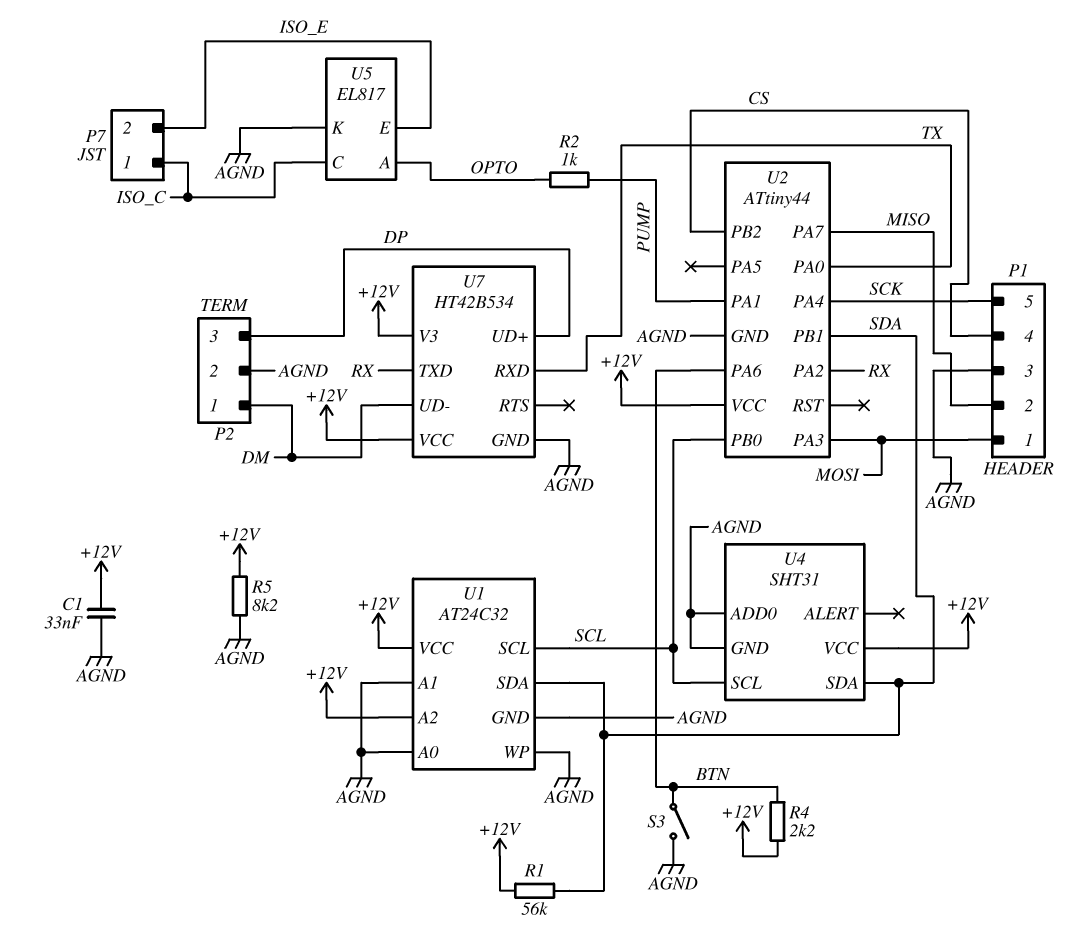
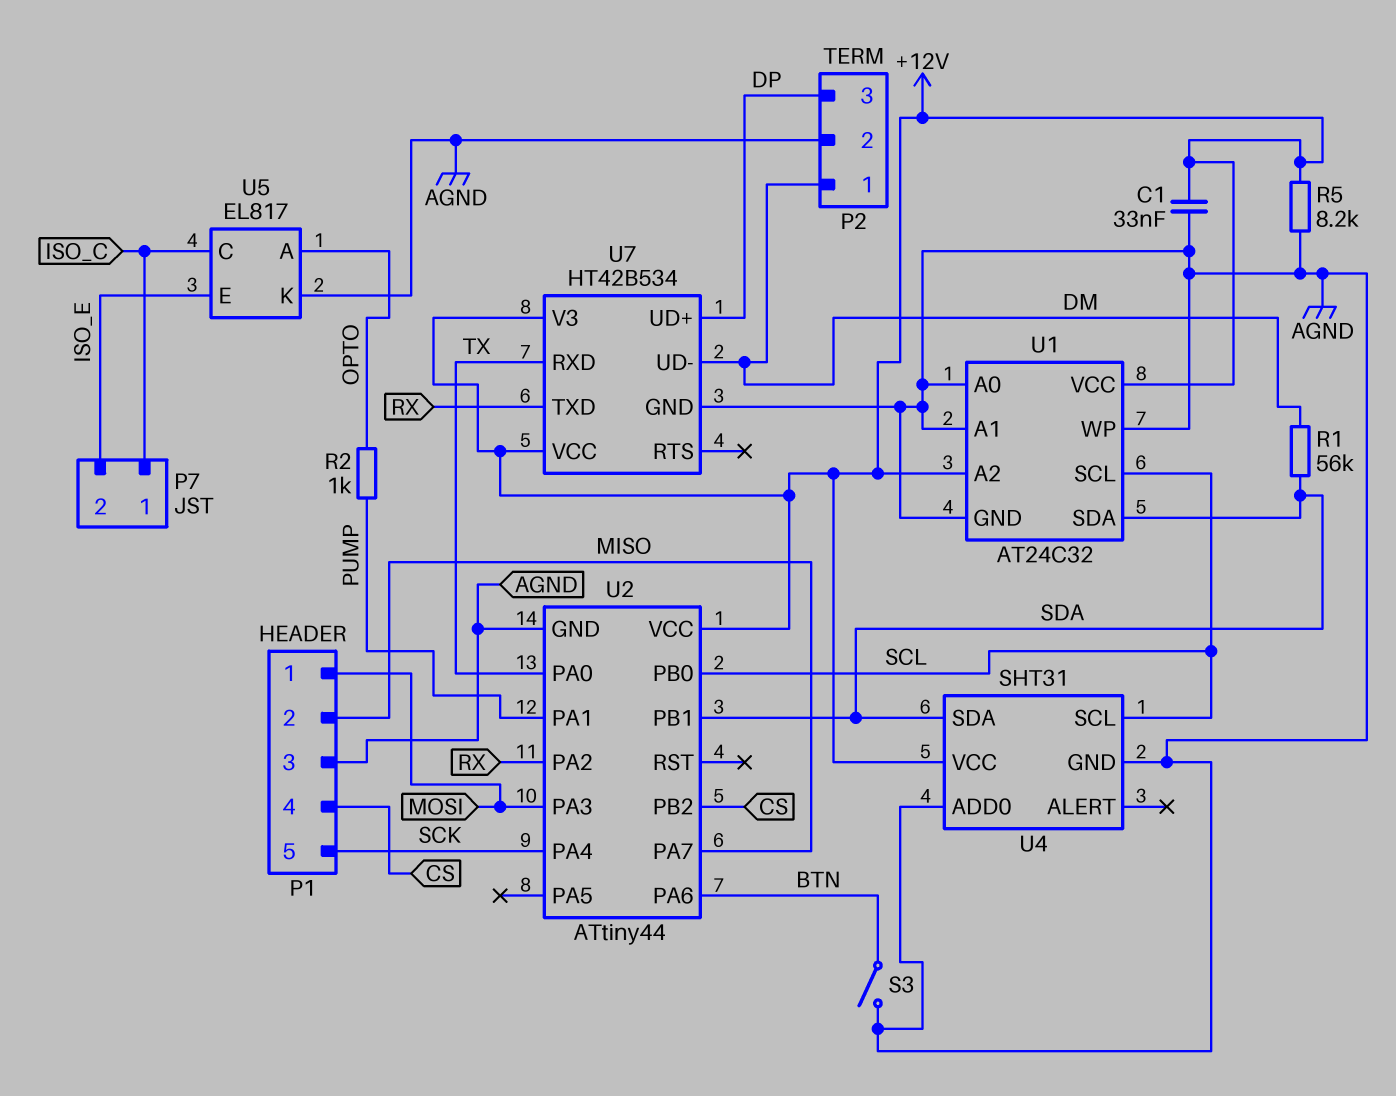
R1: 56k (+12V, SDA) -> 56k (DM, SDA)
R4: 2.2k (+12V, BTN) -> none

